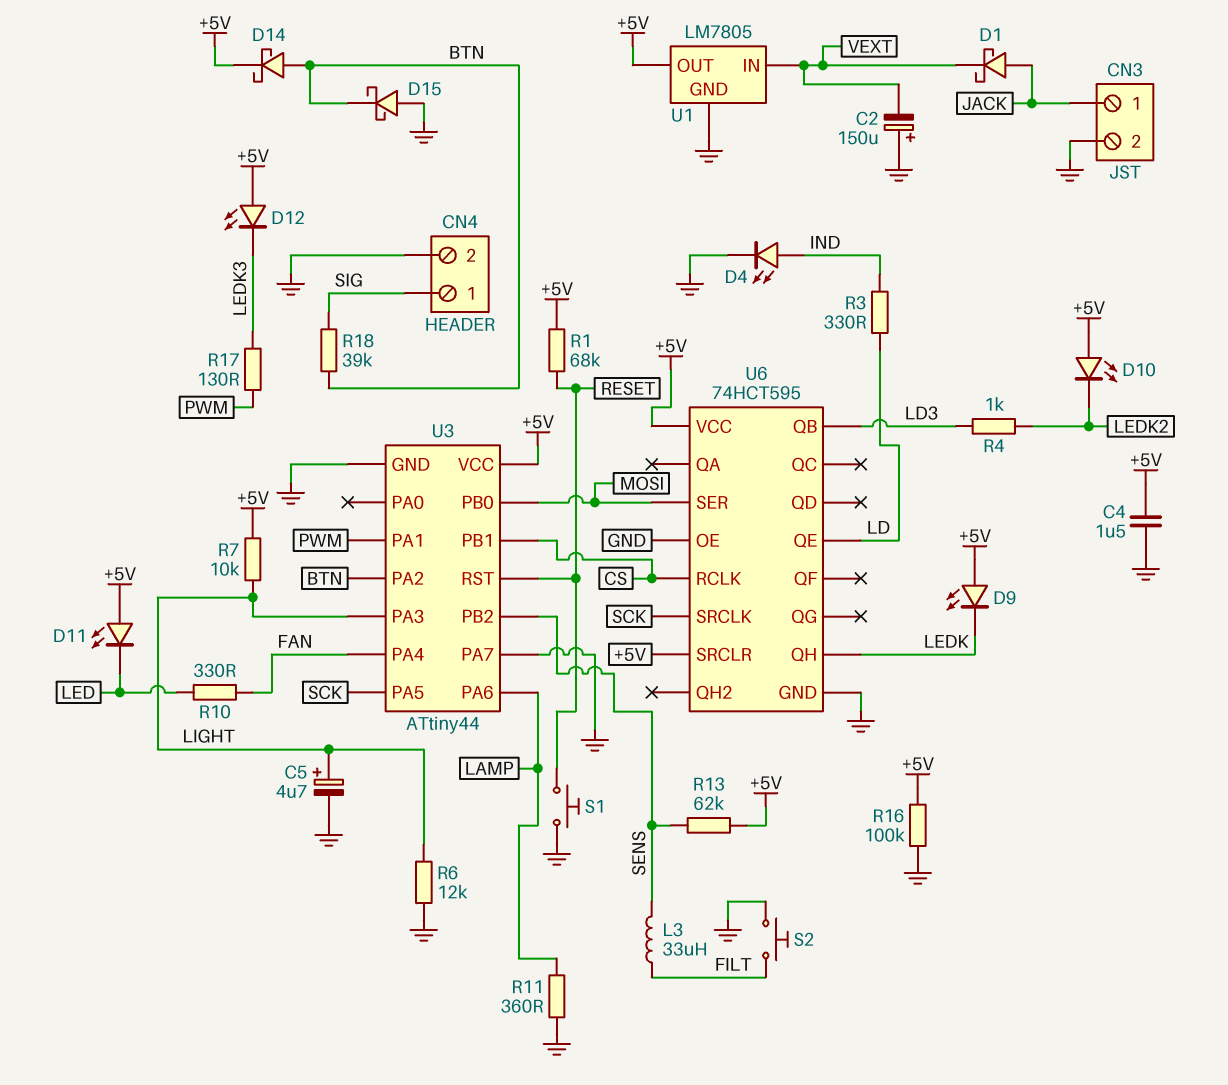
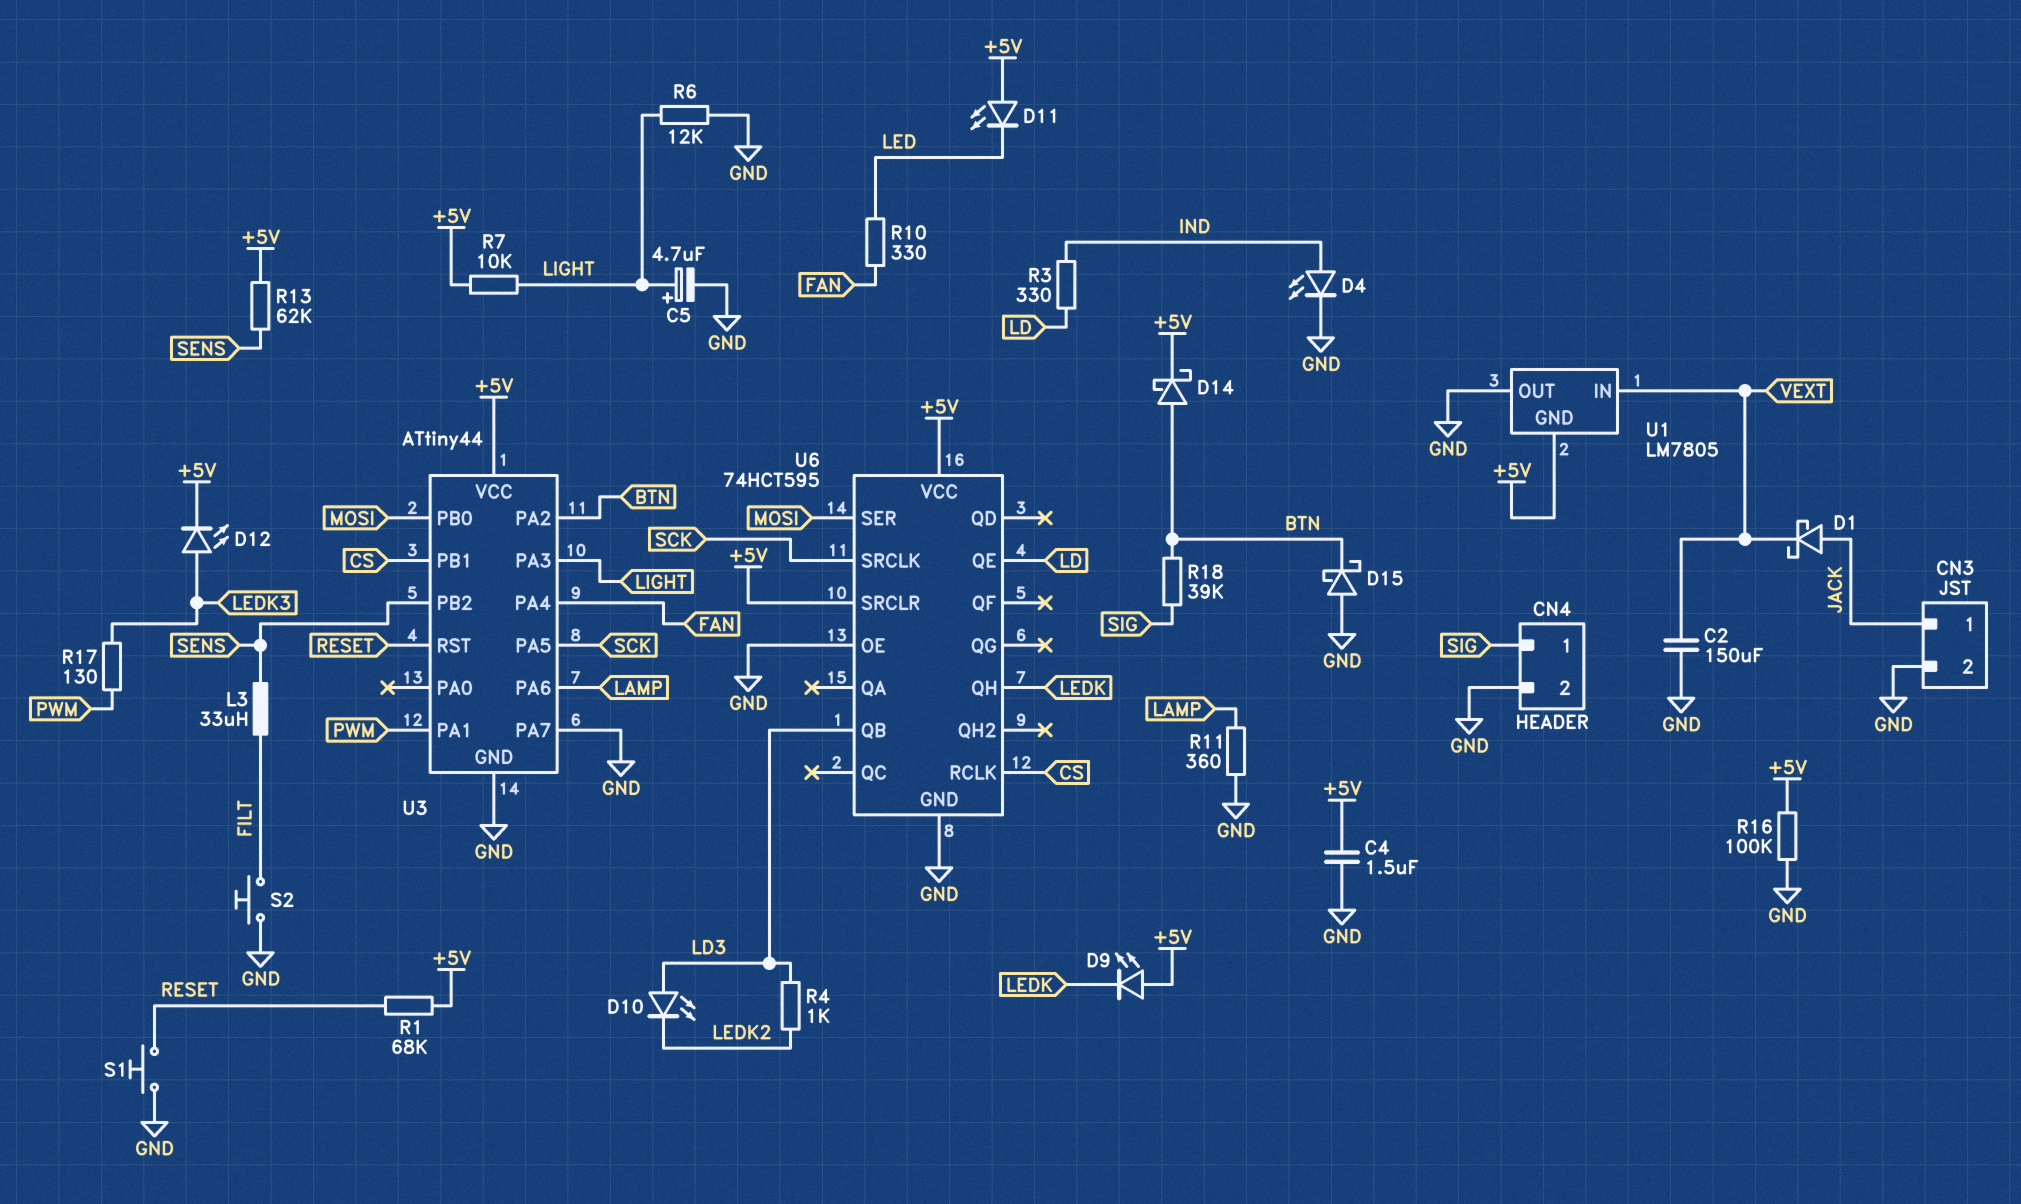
C2: 150uF (plus GND, minus VEXT) -> 150uF (GND, VEXT)
D10: LED (A +5V, K LEDK2) -> LED (A LD3, K LEDK2)
D12: LED (A +5V, K LEDK3) -> LED (A LEDK3, K +5V)
U1 pin GND: GND -> +5V
U1 pin OUT: +5V -> GND

